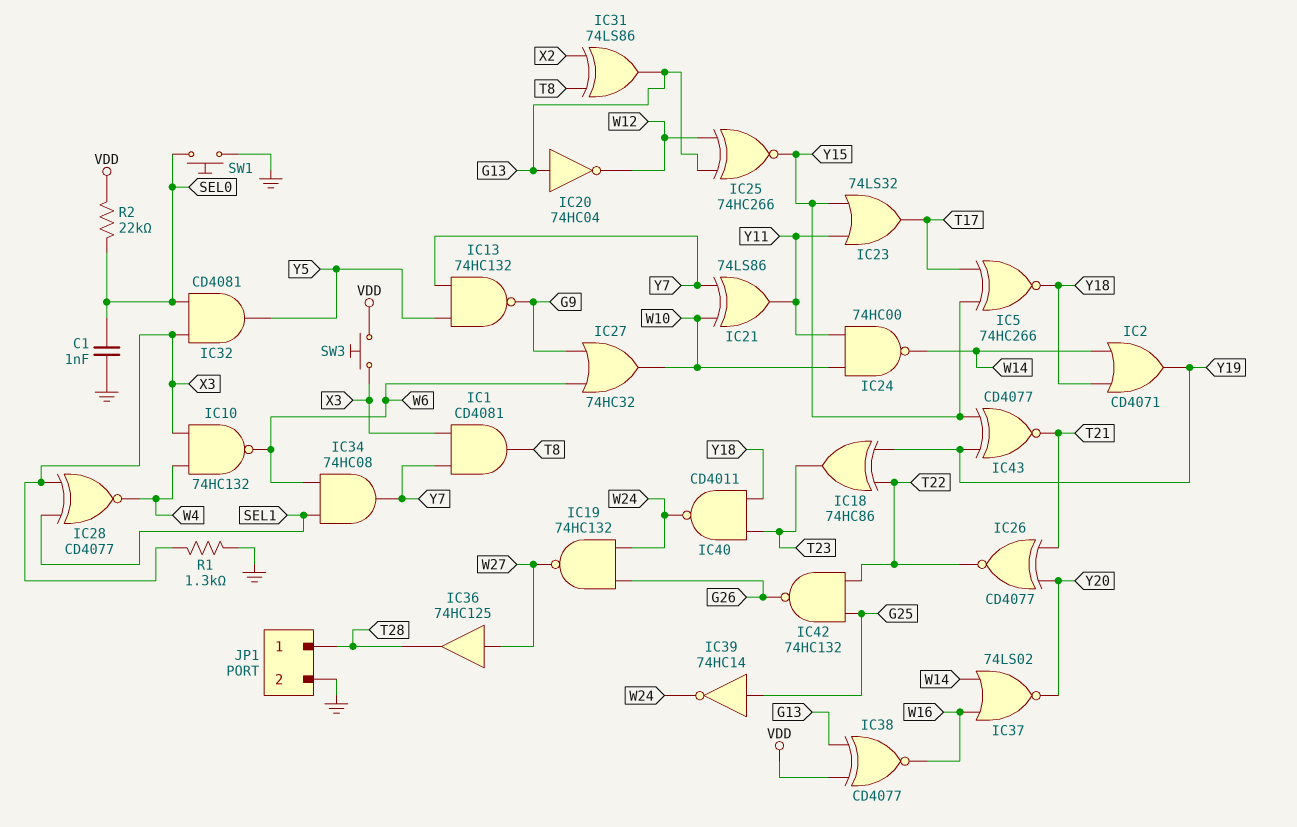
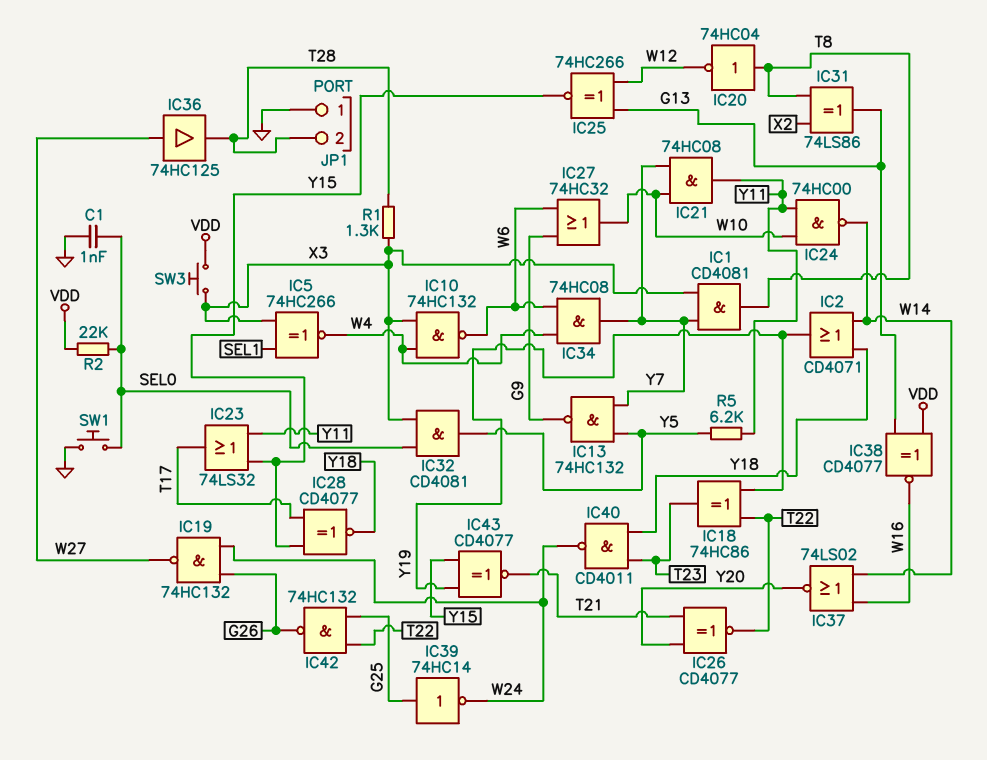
IC5: XNOR 74HC266 (in T17, in Y15, out Y18) -> XNOR 74HC266 (in SEL1, in X3, out W4)
IC20: NOT 74HC04 (in G13, out W12) -> NOT 74HC04 (in T8, out W12)
IC21: XOR 74LS86 (in W10, in Y7, out Y11) -> AND 74HC08 (in W10, in Y7, out Y11)
IC28: XNOR CD4077 (in SEL1, in X3, out W4) -> XNOR CD4077 (in T17, in Y15, out Y18)
IC34: AND 74HC08 (in SEL1, in W6, out Y7) -> AND 74HC08 (in W4, in W6, out Y7)
JP1 pin 1: T28 -> GND
JP1 pin 2: GND -> T28
R1: 1.3k (GND, X3) -> 1.3k (T28, X3)
R5: none -> 6.2k (Y5, Y11)

